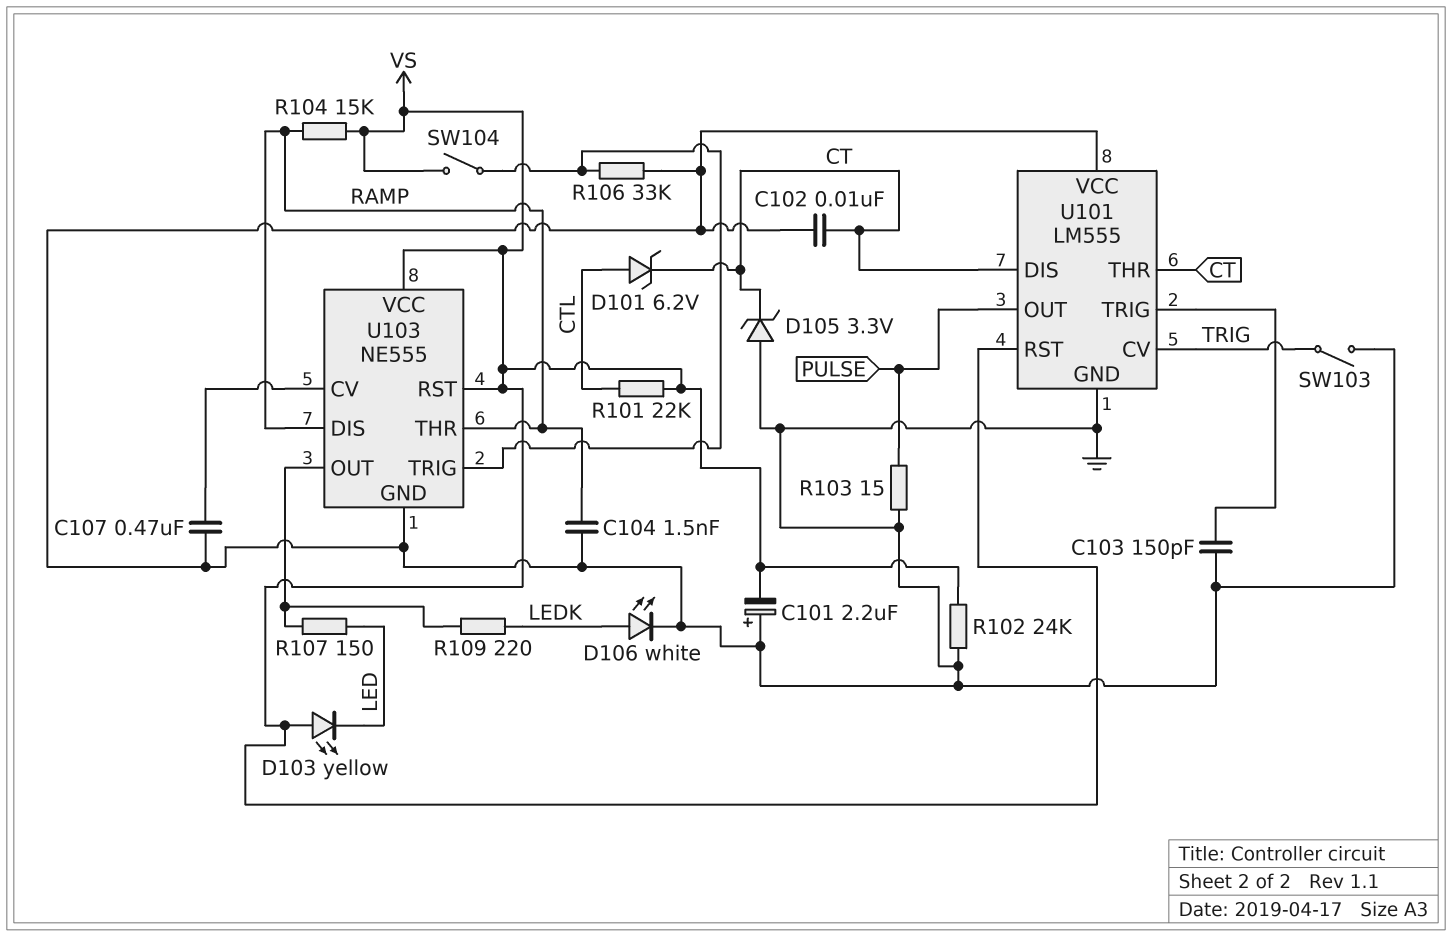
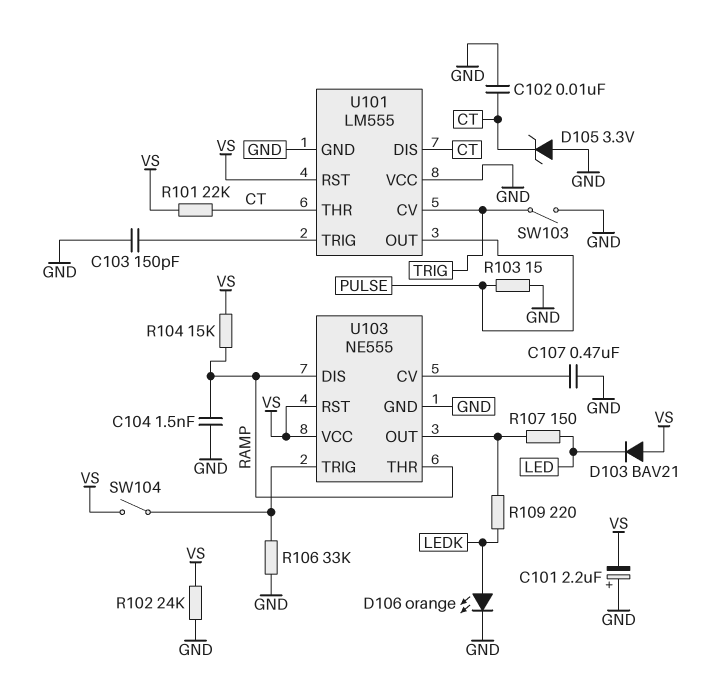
D101: zener 6.2V (A CTL, K CT) -> none
D103: LED yellow (A VS, K LED) -> diode BAV21 (A VS, K LED)
D106: LED white (A LEDK, K GND) -> LED orange (A LEDK, K GND)
R101: 22k (CTL, VS) -> 22k (CT, VS)

